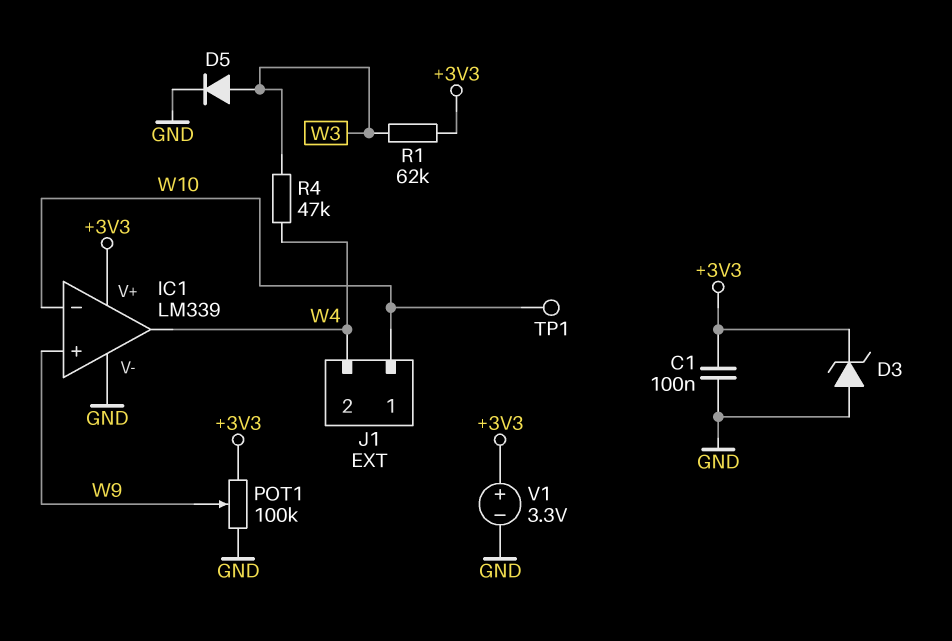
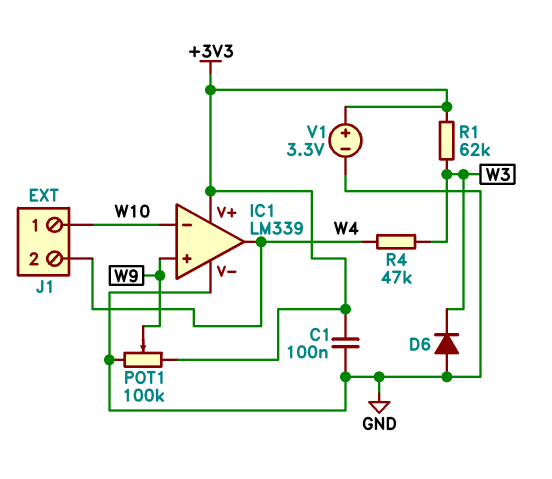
D3: zener (A GND, K +3V3) -> none
D5: diode (A W3, K GND) -> none
D6: none -> diode (A GND, K W3)
TP1: test point (W10) -> none

